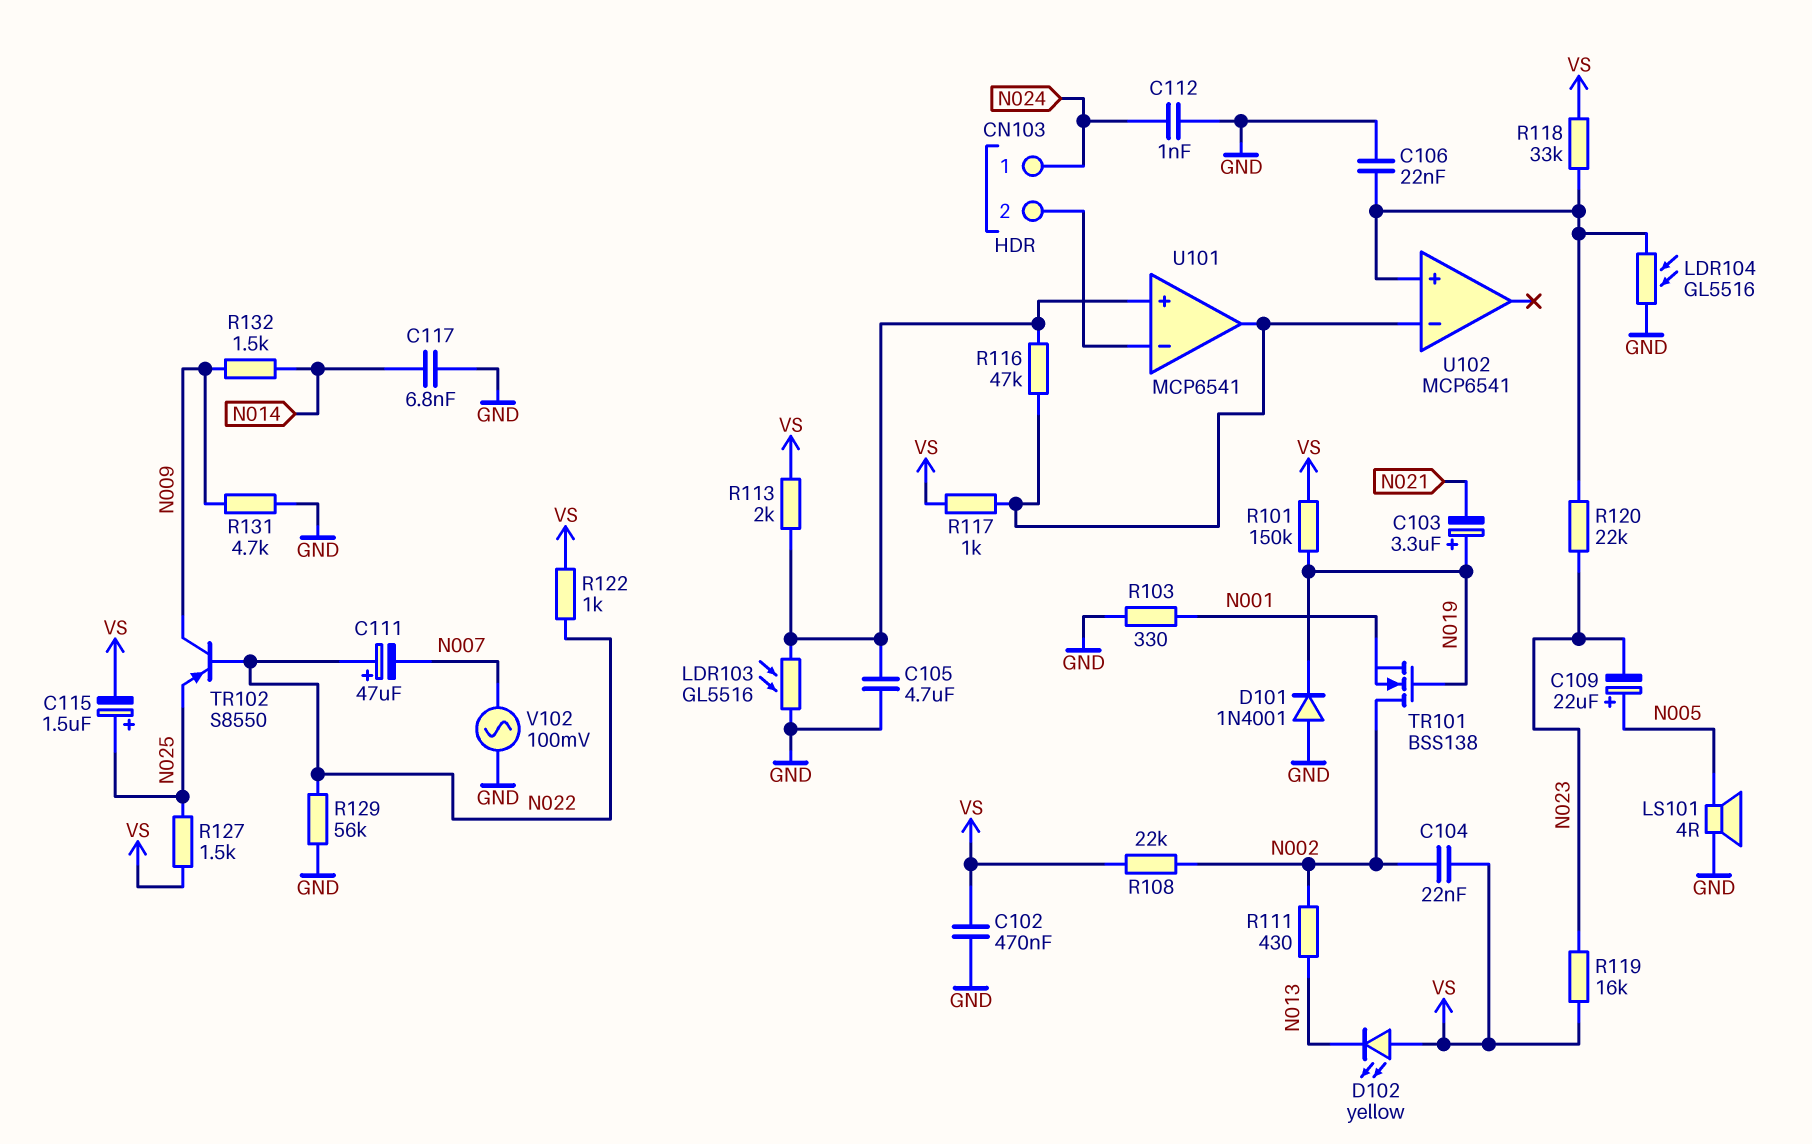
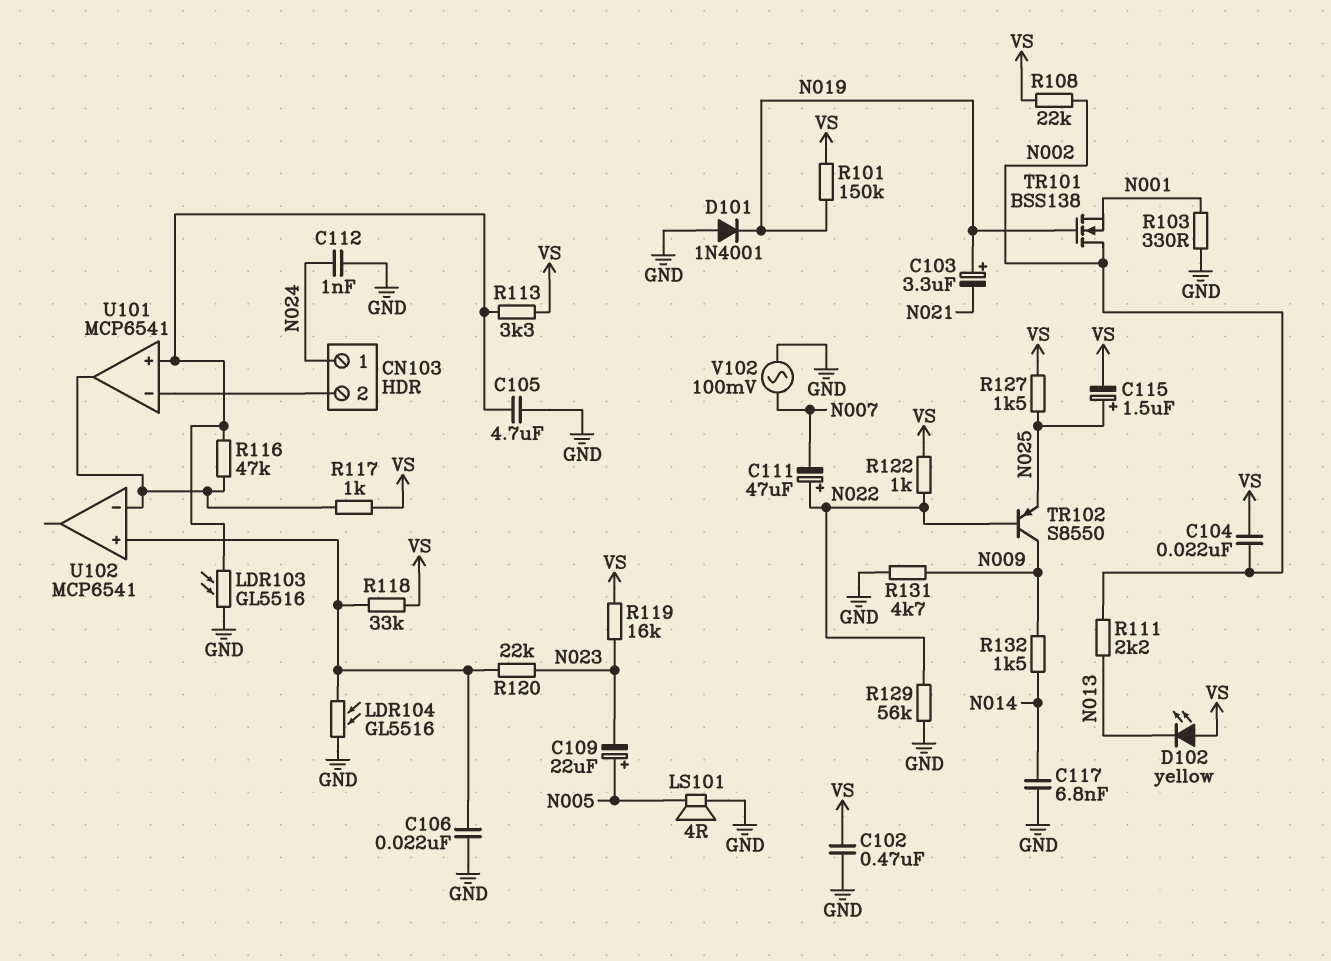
R111: 430 (N002, N013) -> 2.2k (N002, N013)
R113: 2k (U101/in+, VS) -> 3.3k (U101/in+, VS)

